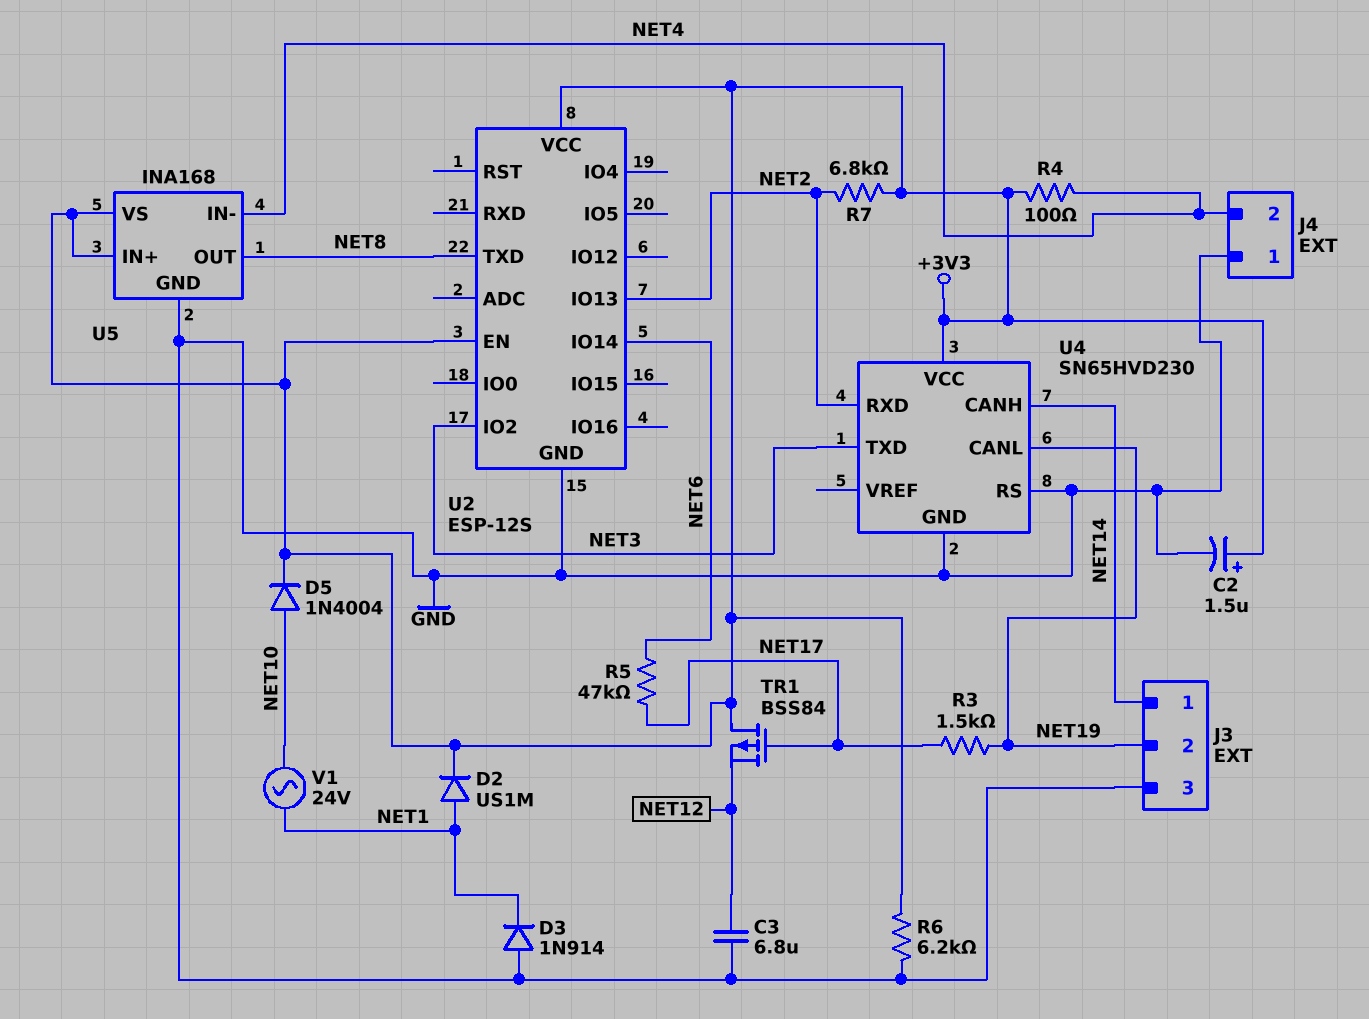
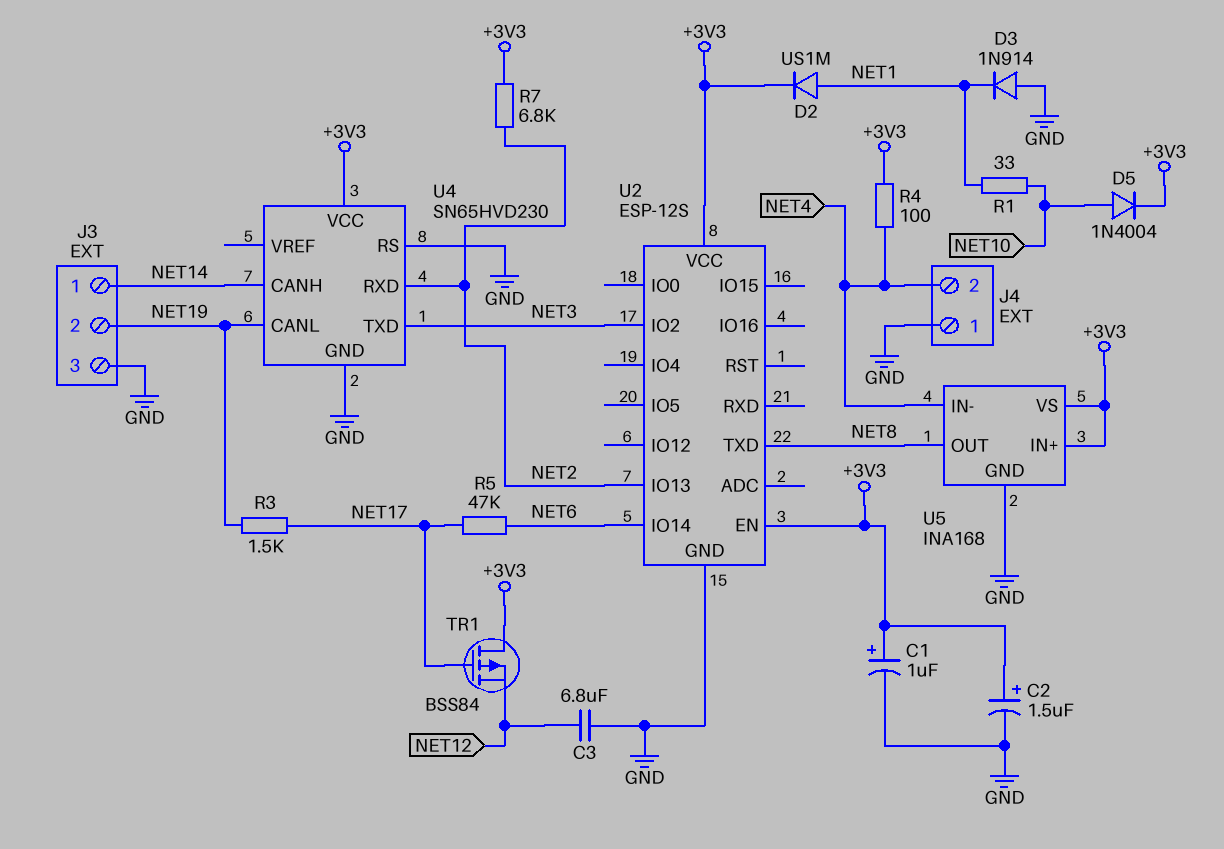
C1: none -> 1uF (plus +3V3, minus GND)
R1: none -> 33 (NET1, NET10)
R6: 6.2k (+3V3, GND) -> none
V1: AC 24V (NET1, NET10) -> none

